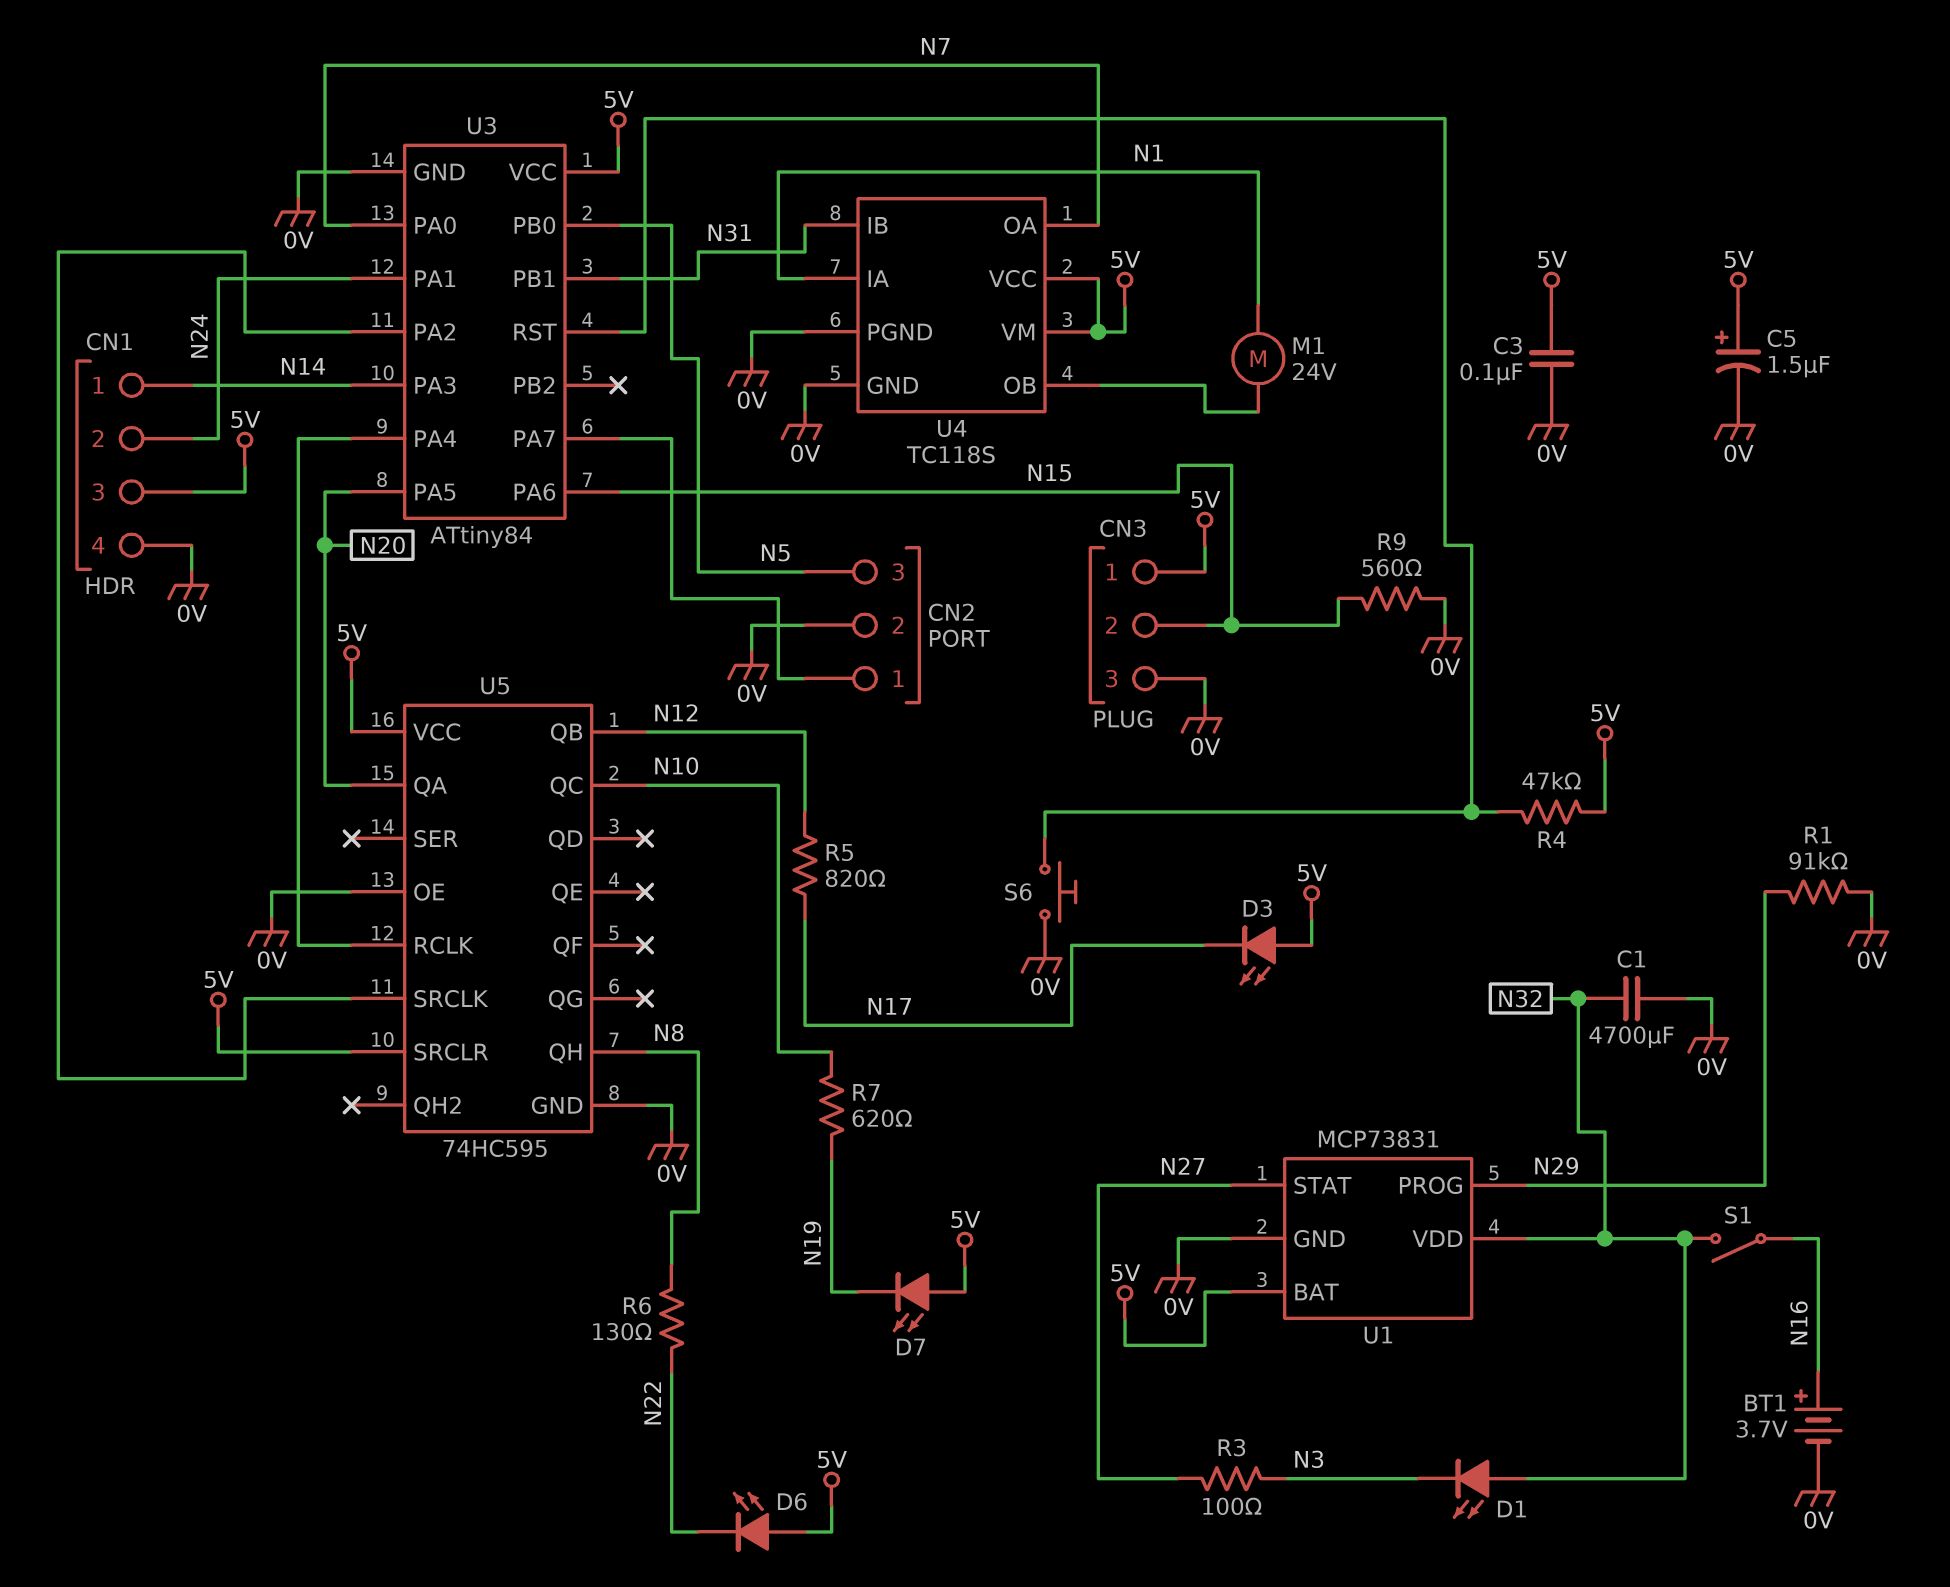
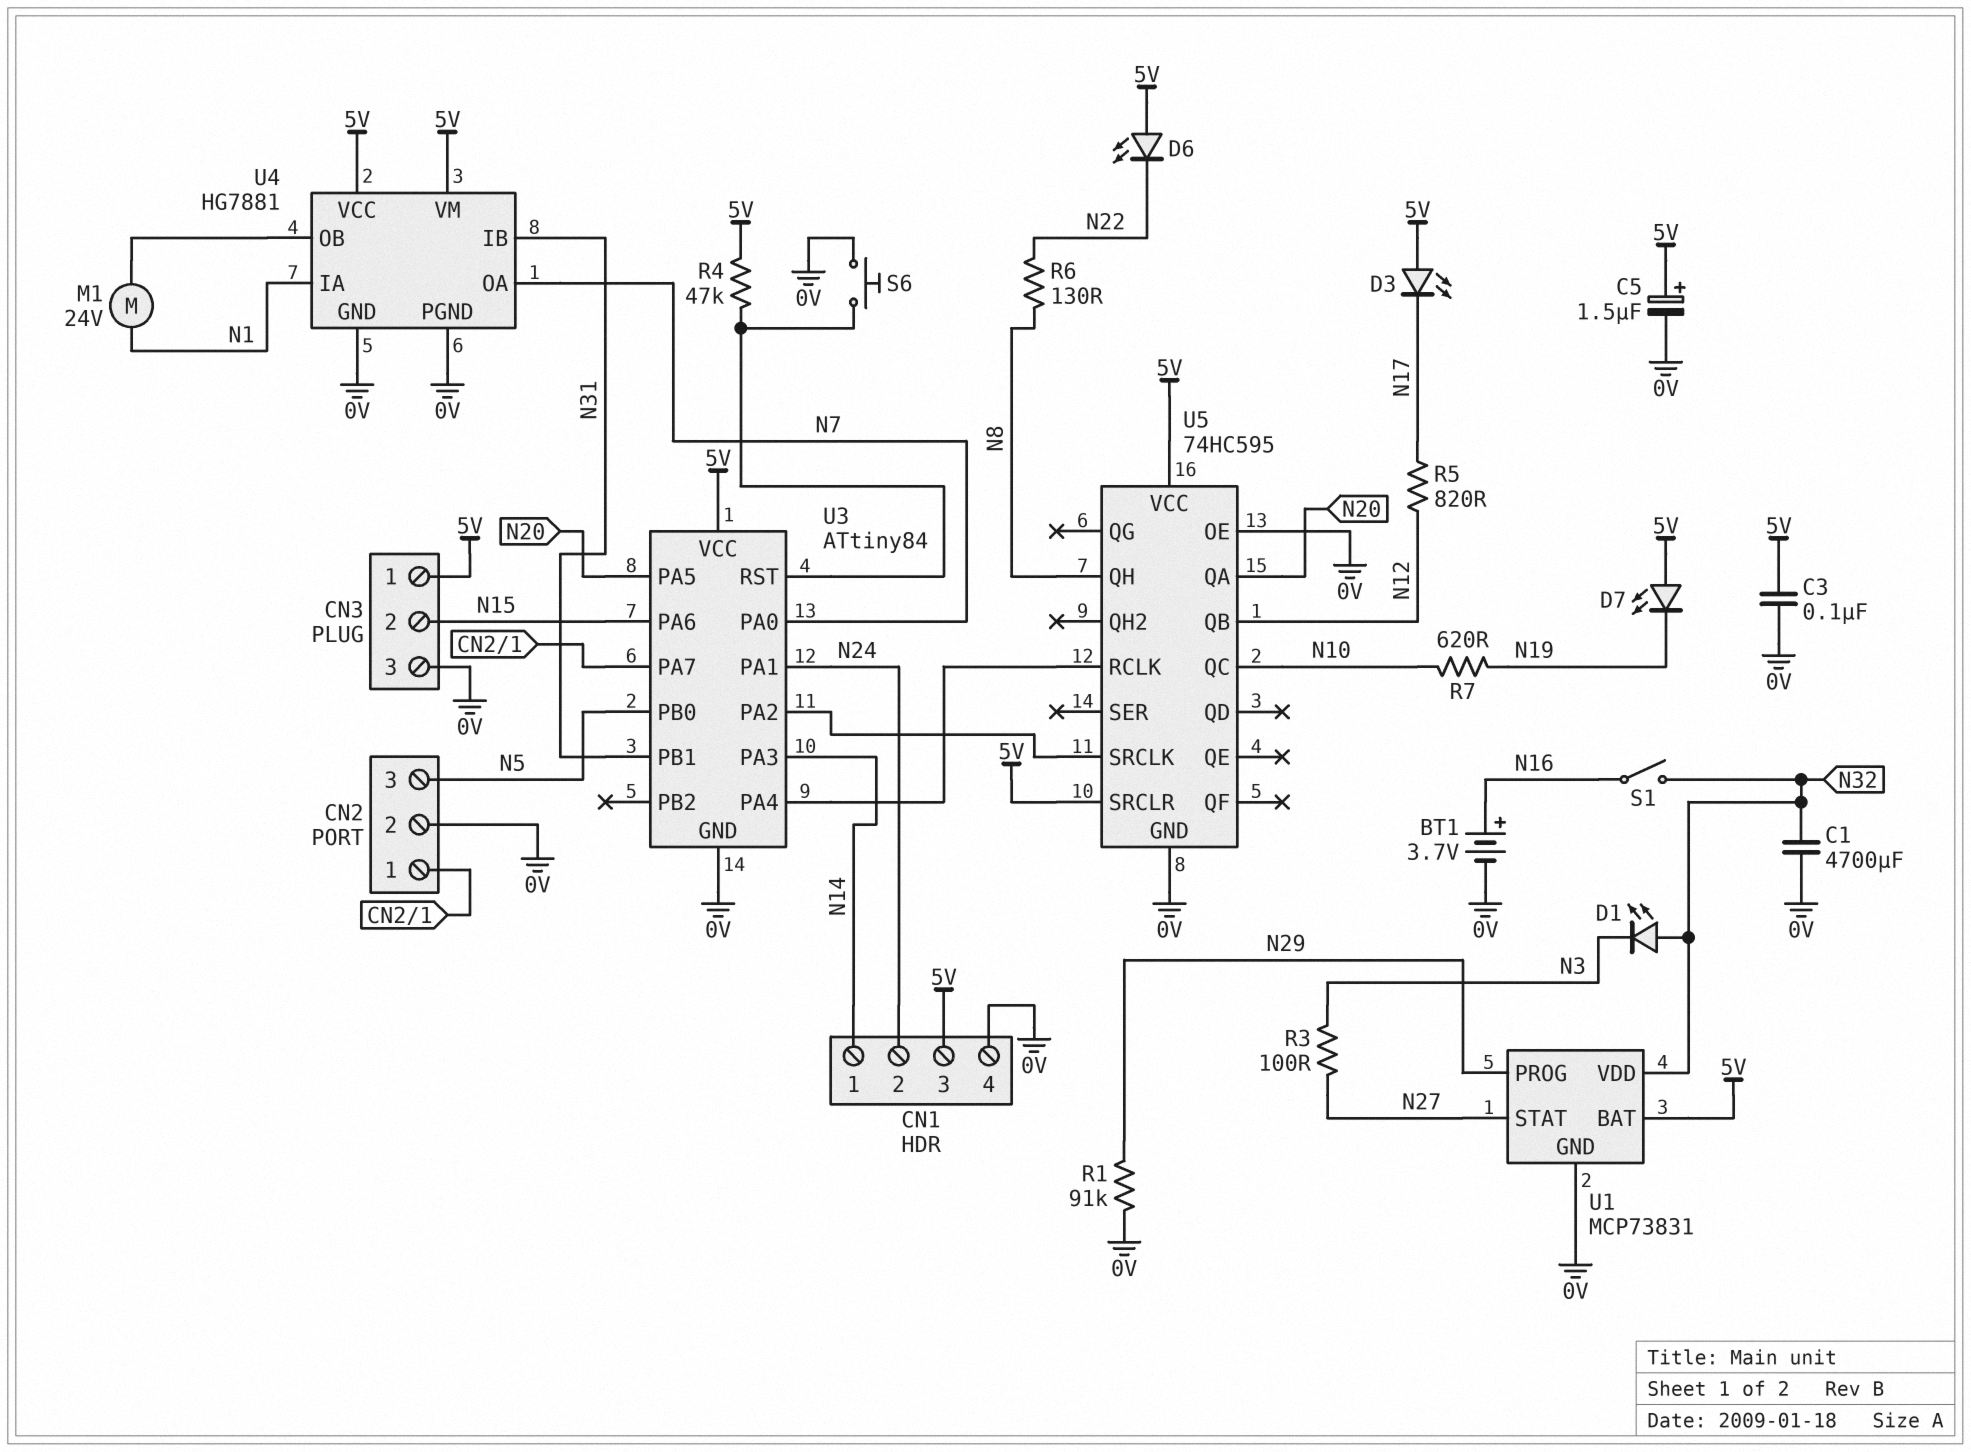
R9: 560 (0V, N15) -> none
U4: TC118S -> HG7881

